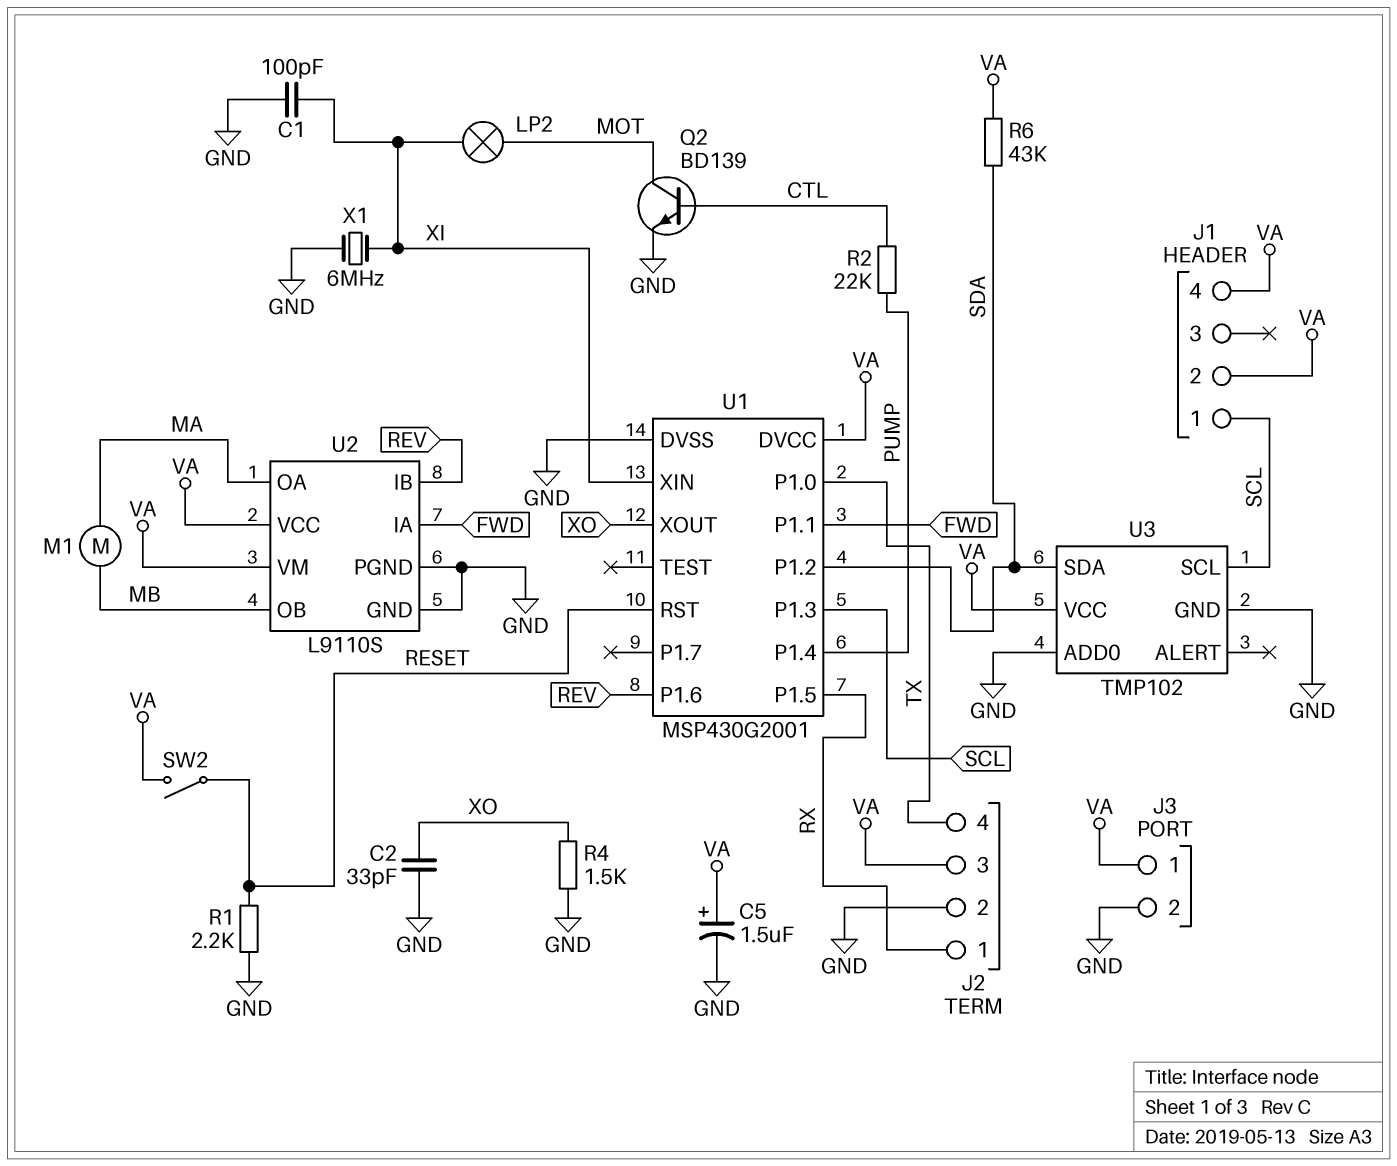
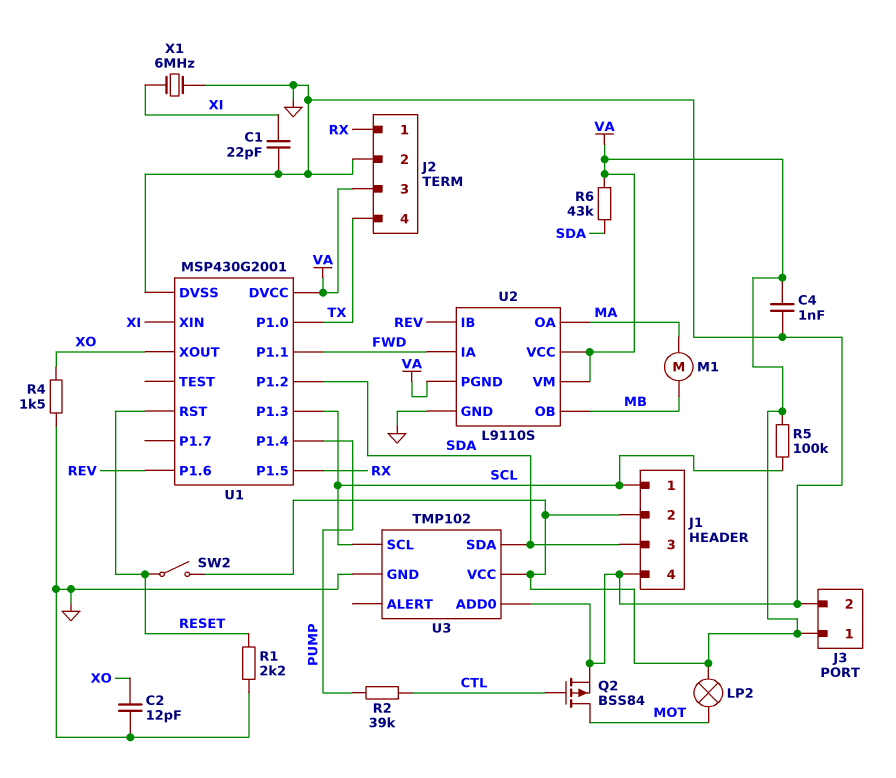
C1: 100pF (GND, XI) -> 22pF (GND, XI)
C2: 33pF (GND, XO) -> 12pF (GND, XO)
C4: none -> 1nF (GND, VA)
C5: 1.5uF (plus VA, minus GND) -> none
J1 pin 3: none -> SDA
J1 pin 4: VA -> GND
LP2: lamp (MOT, XI) -> lamp (MOT, VA)
Q2: NPN BD139 (B CTL, C MOT, E GND) -> PMOS BSS84 (G CTL, D MOT, S GND)
R2: 22k (CTL, PUMP) -> 39k (CTL, PUMP)
R5: none -> 100k (SCL, VA)
U2 pin PGND: GND -> VA

